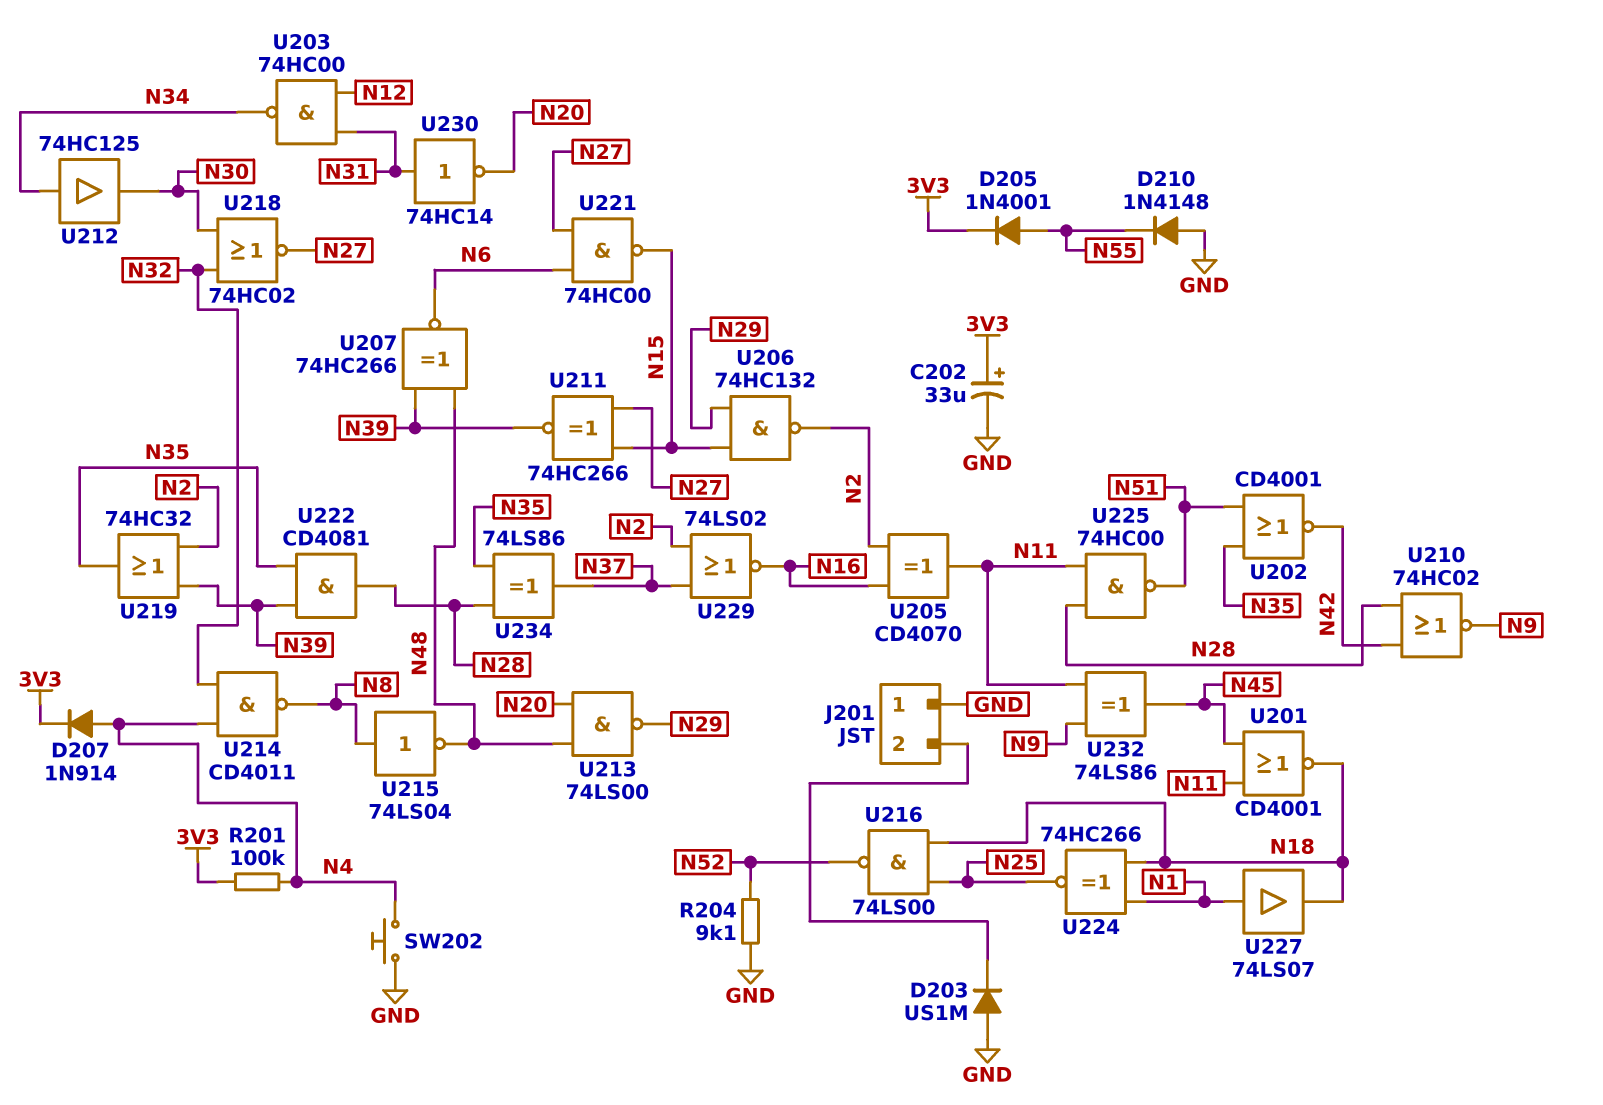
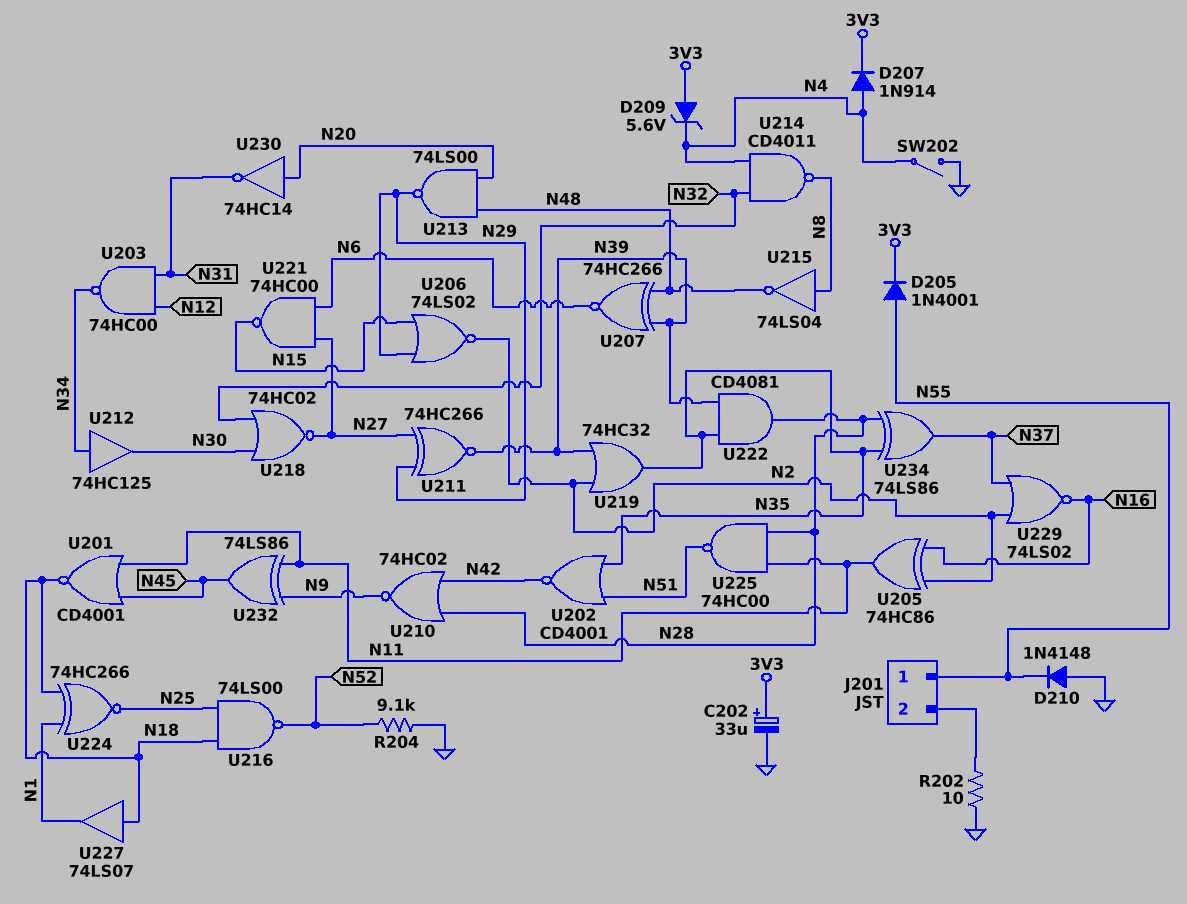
D203: diode US1M (A GND, K J201/2) -> none
D209: none -> zener 5.6V (A 3V3, K N4)
J201 pin 1: GND -> N55
R201: 100k (3V3, N4) -> none
R202: none -> 10 (GND, J201/2)
SW202: button (GND, N4) -> switch (GND, N4)
U205: XOR CD4070 (in N2, in N16, out N11) -> XOR 74HC86 (in N2, in N16, out N11)
U206: NAND 74HC132 (in N15, in N29, out N2) -> NOR 74LS02 (in N15, in N29, out N2)
U211: XNOR 74HC266 (in N15, in N27, out N39) -> XNOR 74HC266 (in N27, in N29, out N39)
U227: buffer 74LS07 (in N1, out N18) -> buffer 74LS07 (in N18, out N1)
U230: NOT 74HC14 (in N31, out N20) -> NOT 74HC14 (in N20, out N31)

